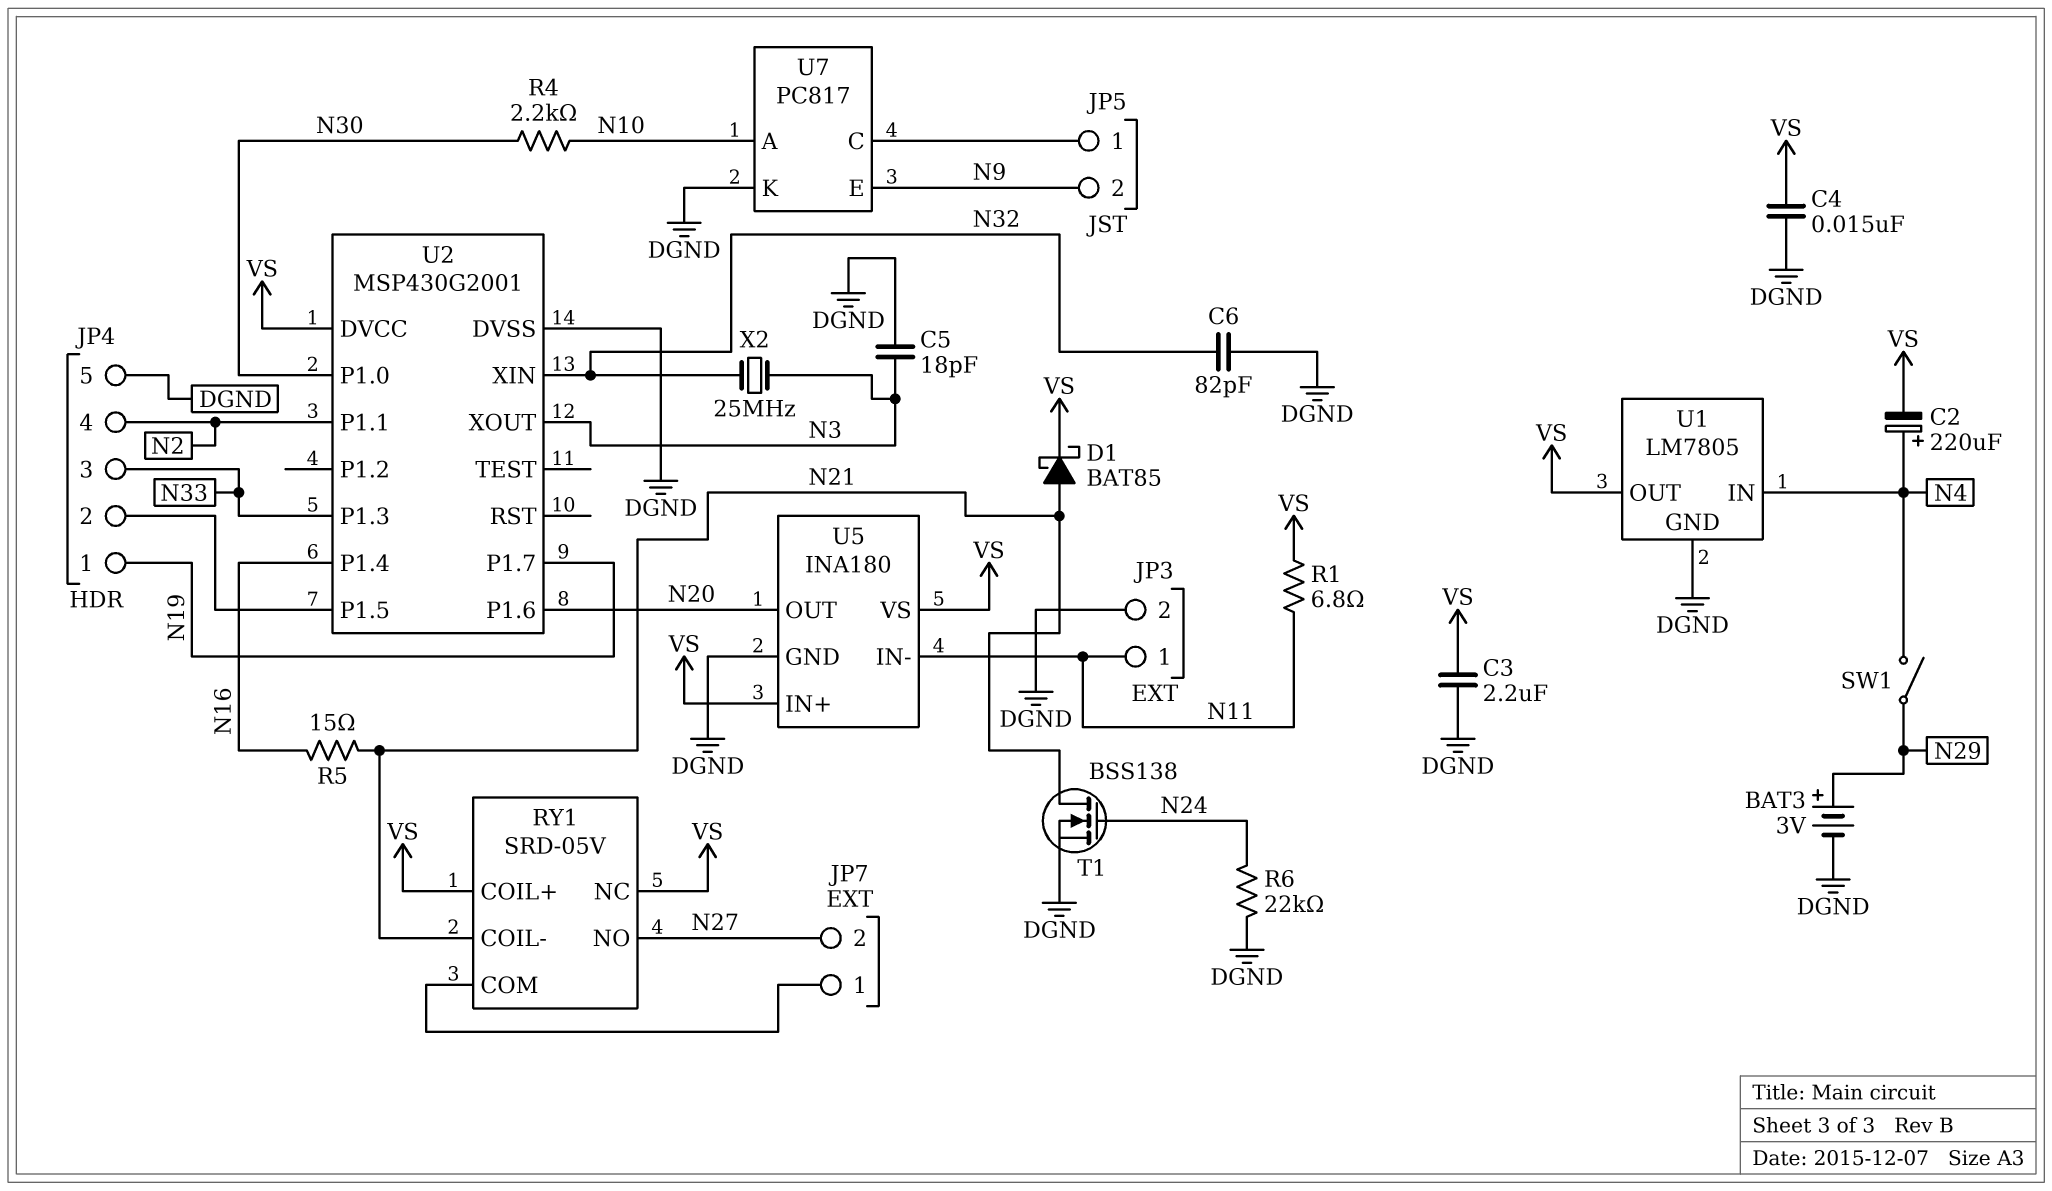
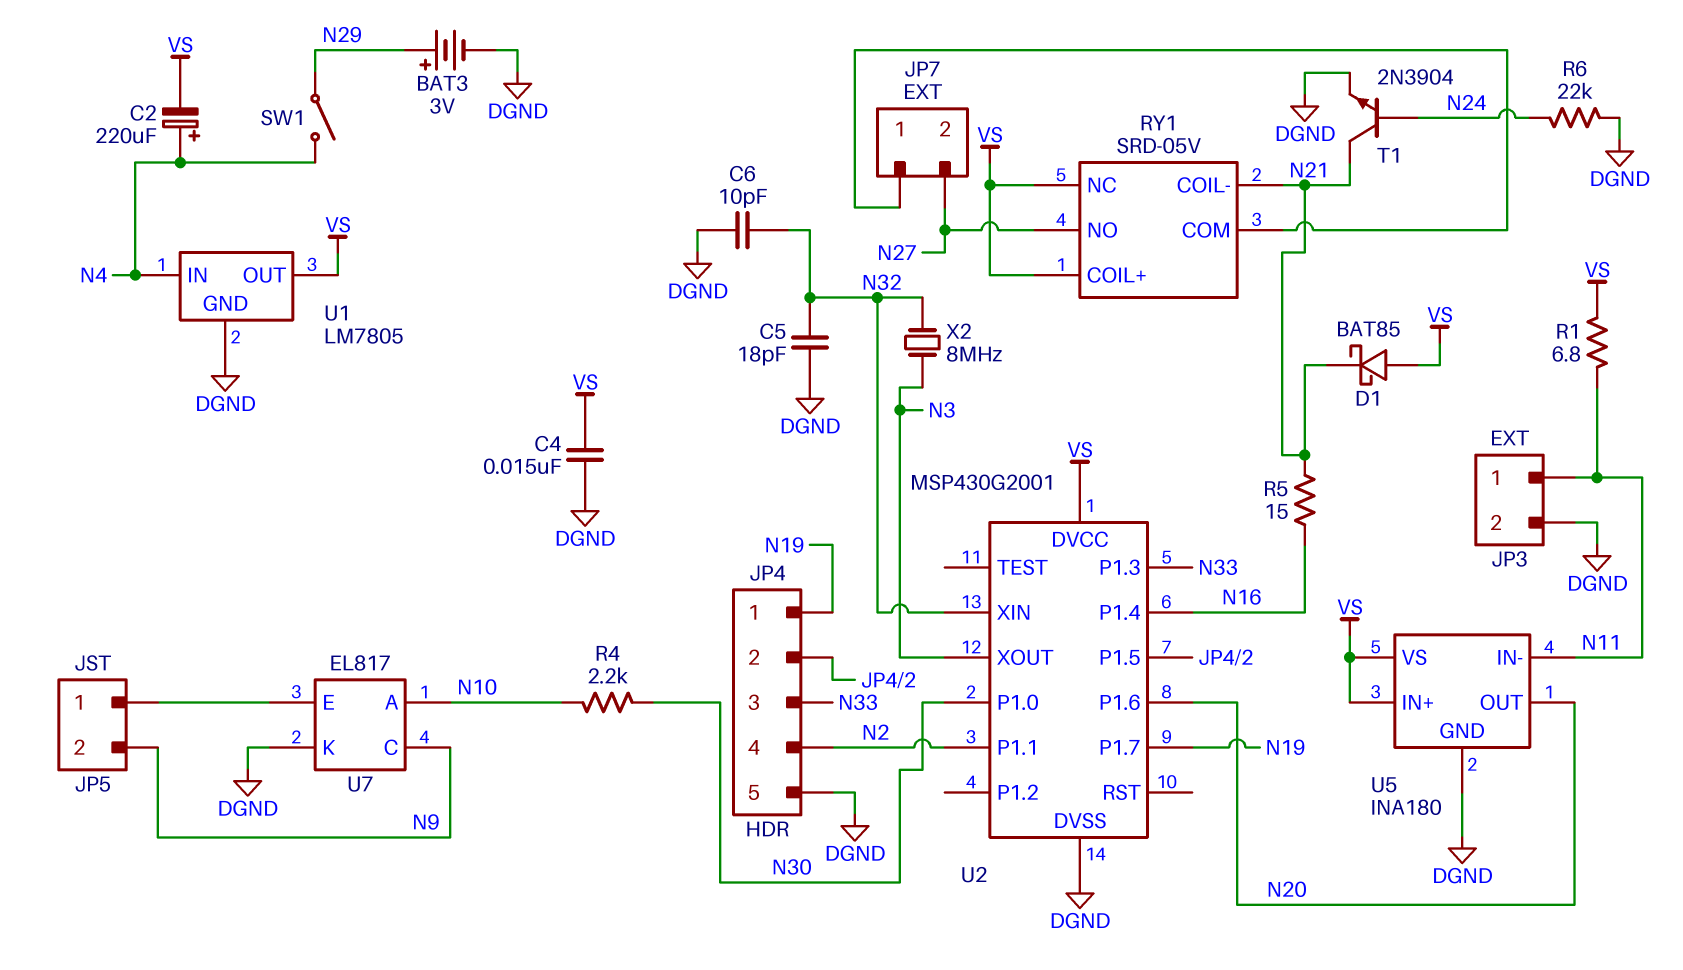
C3: 2.2uF (DGND, VS) -> none
C5: 18pF (DGND, N3) -> 18pF (DGND, N32)
C6: 82pF (DGND, N32) -> 10pF (DGND, N32)
D1: schottky BAT85 (A N21, K VS) -> schottky BAT85 (A VS, K N21)
T1: NMOS BSS138 (G N24, D N21, S DGND) -> NPN 2N3904 (B N24, C N21, E DGND)
U7: PC817 -> EL817
U7 pin C: JP5/1 -> N9
U7 pin E: N9 -> JP5/1
X2: 25MHz (N3, N32) -> 8MHz (N3, N32)

